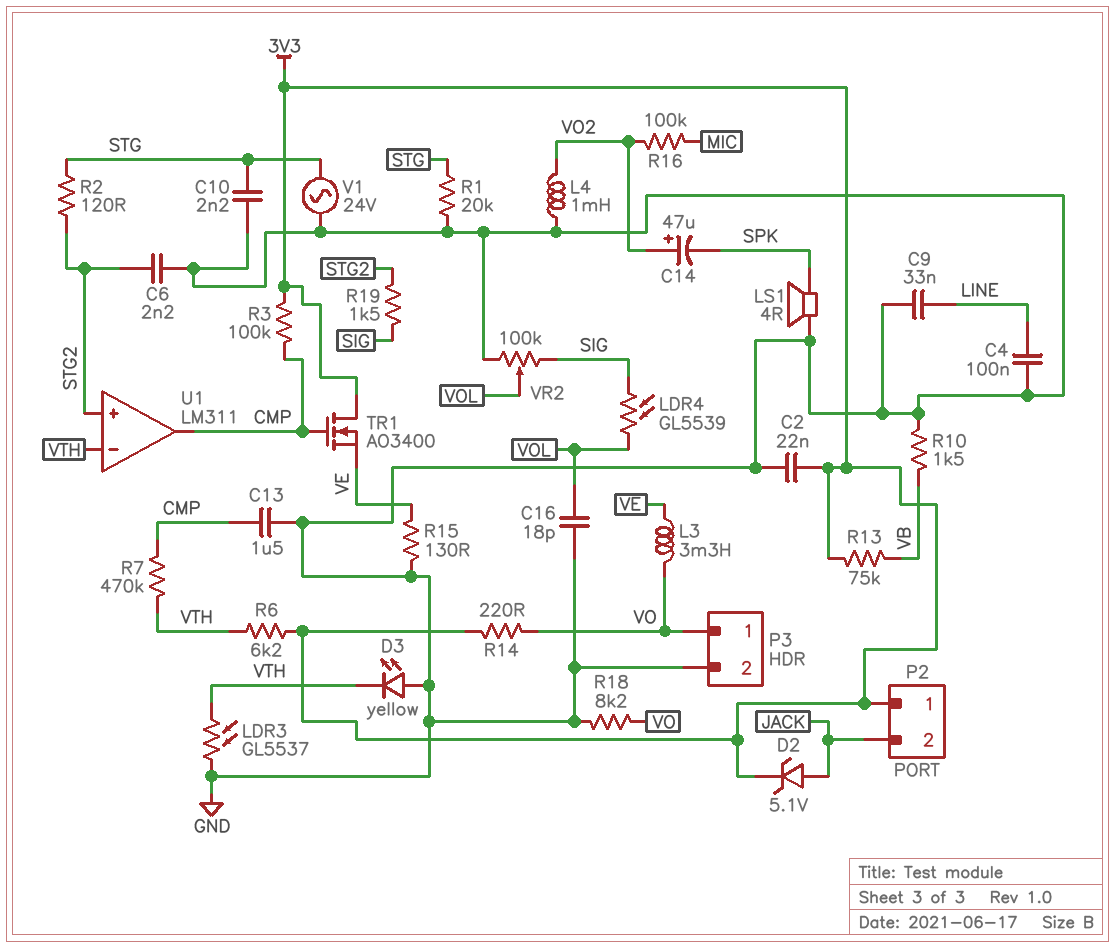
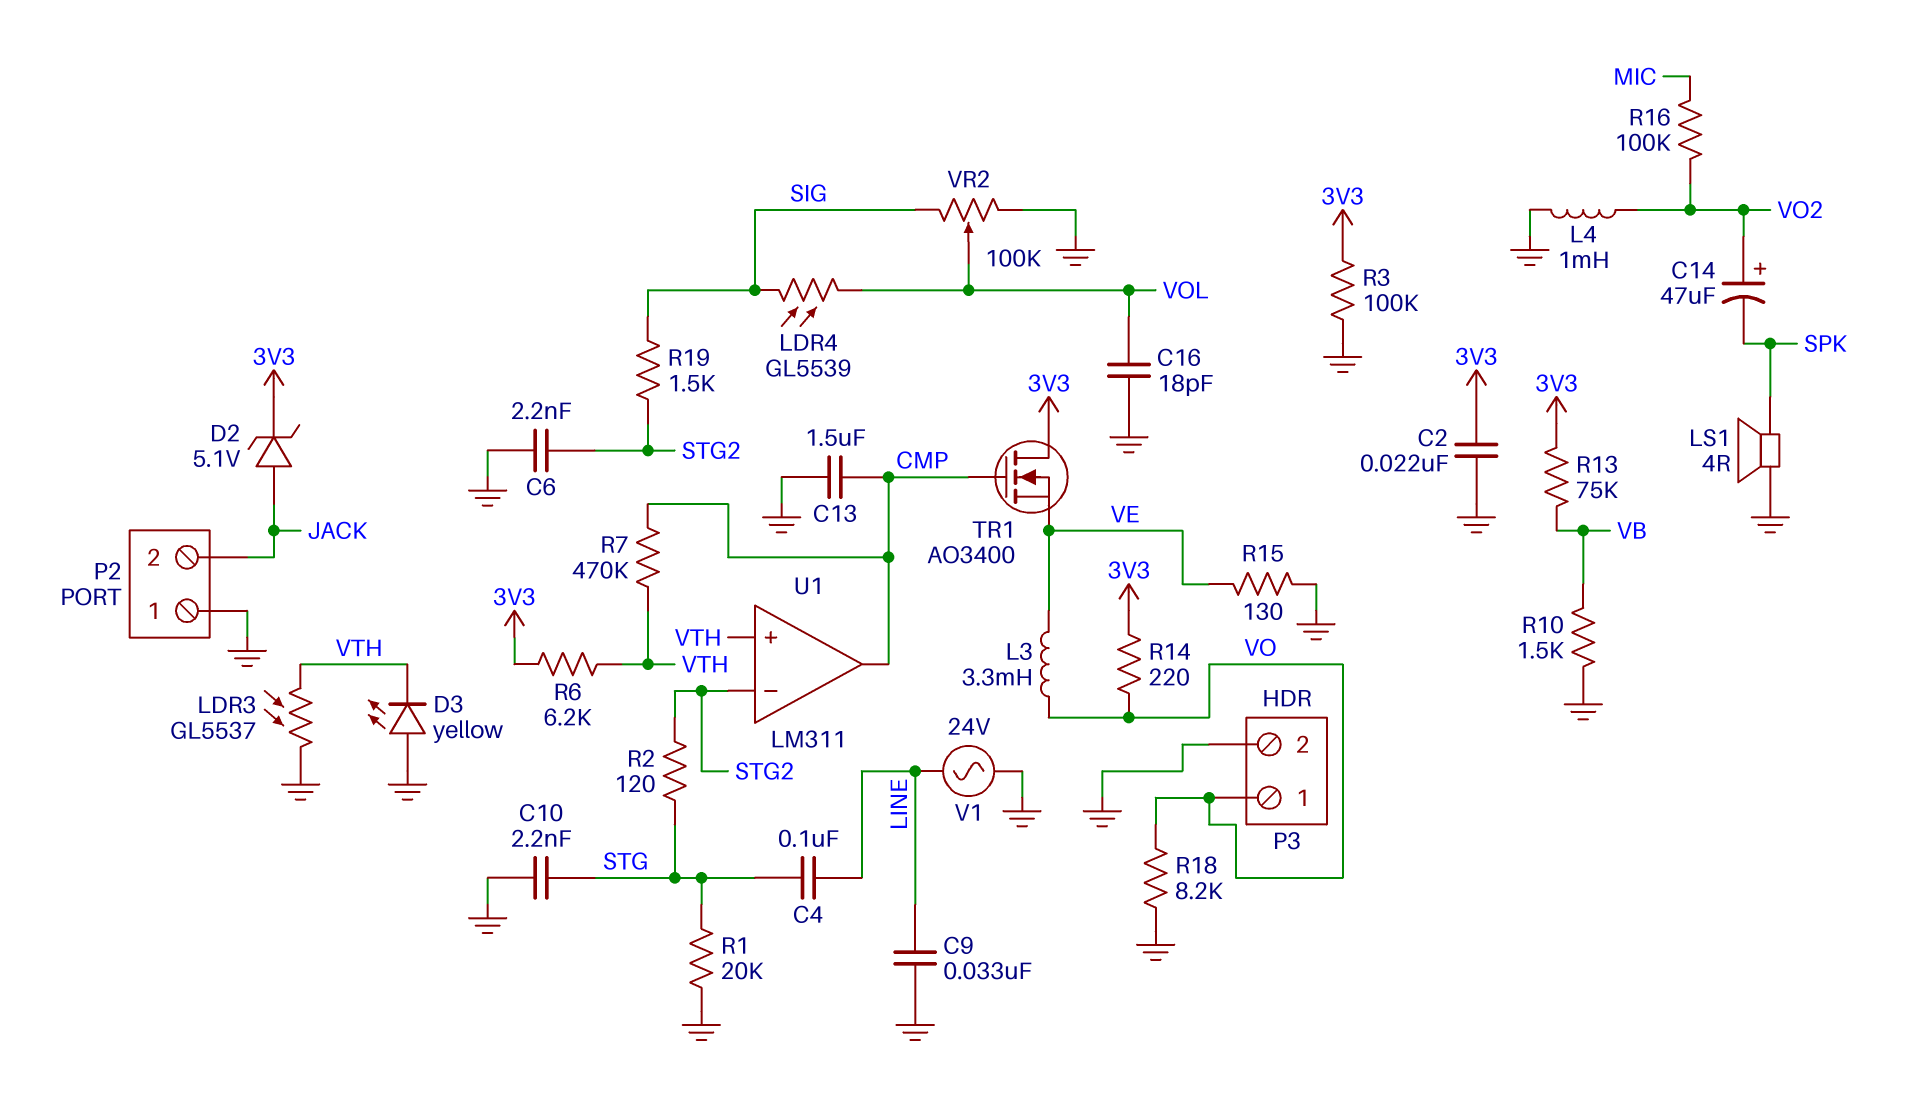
C4: 100nF (GND, LINE) -> 100nF (LINE, STG)
P2 pin 1: 3V3 -> GND
R3: 100k (3V3, CMP) -> 100k (3V3, GND)
U1 pin in+: STG2 -> VTH
U1 pin in-: VTH -> STG2
V1: AC 24V (GND, STG) -> AC 24V (GND, LINE)

